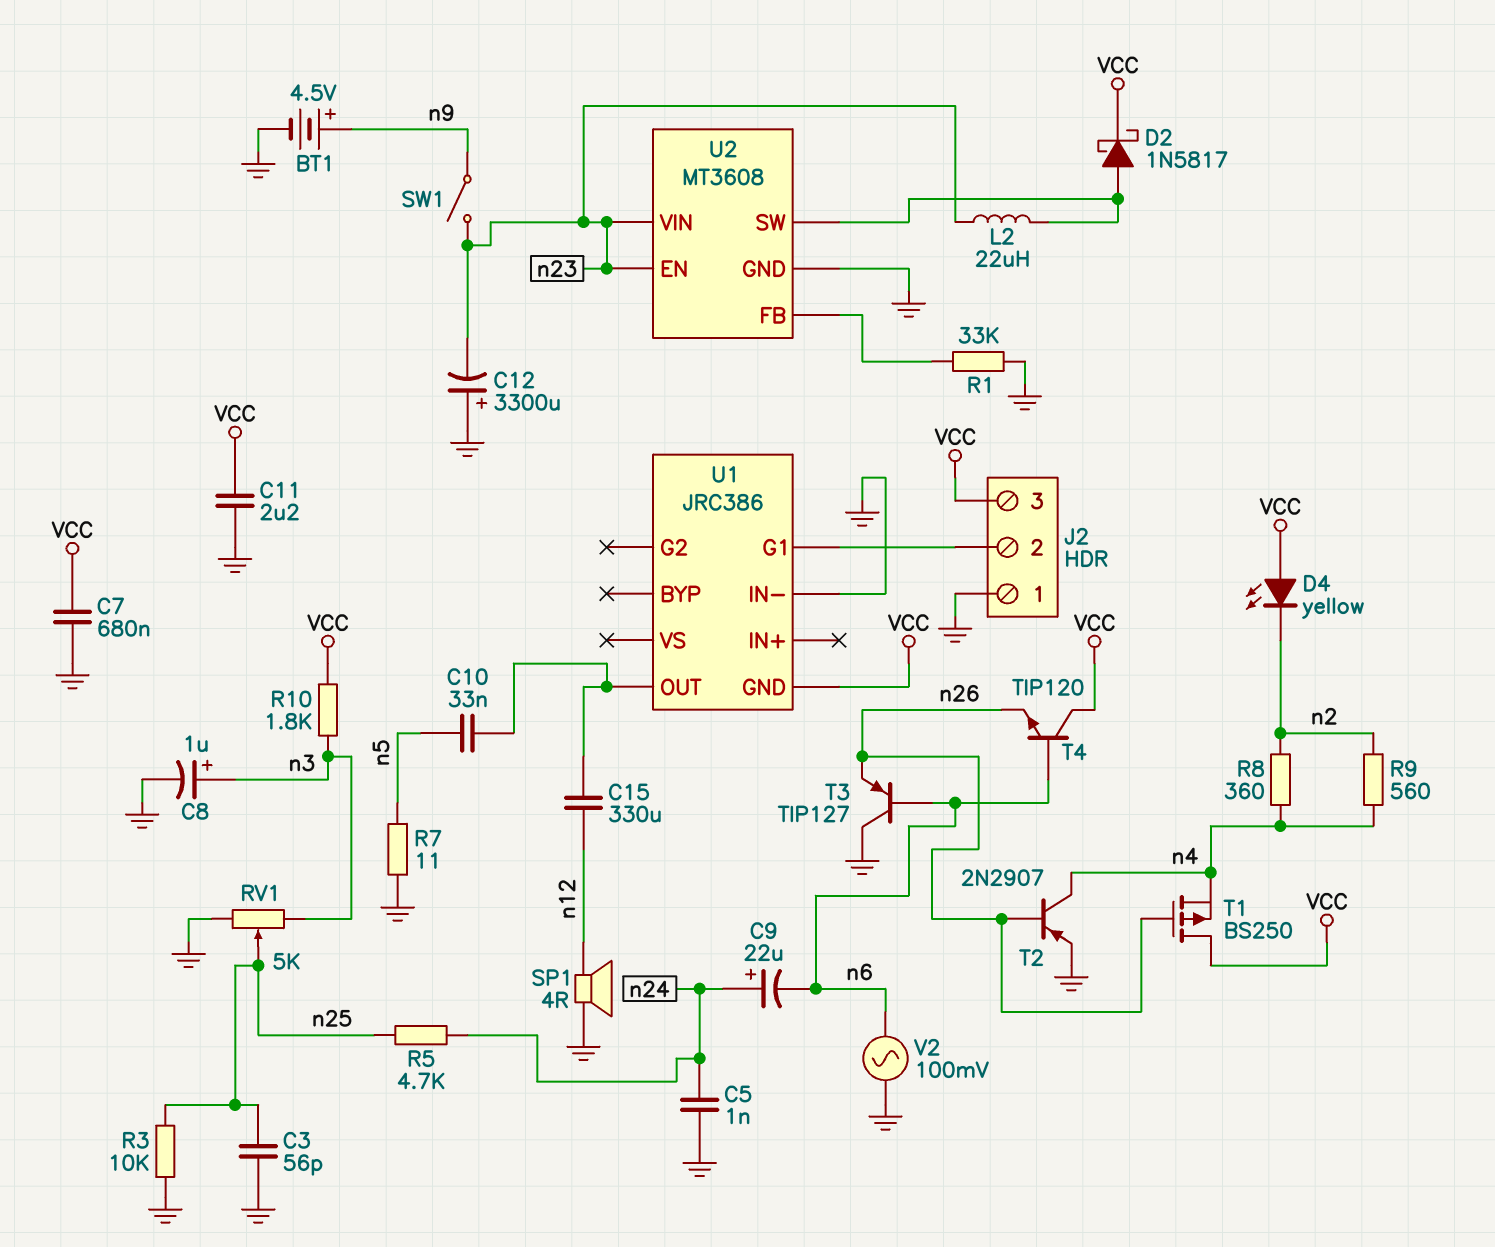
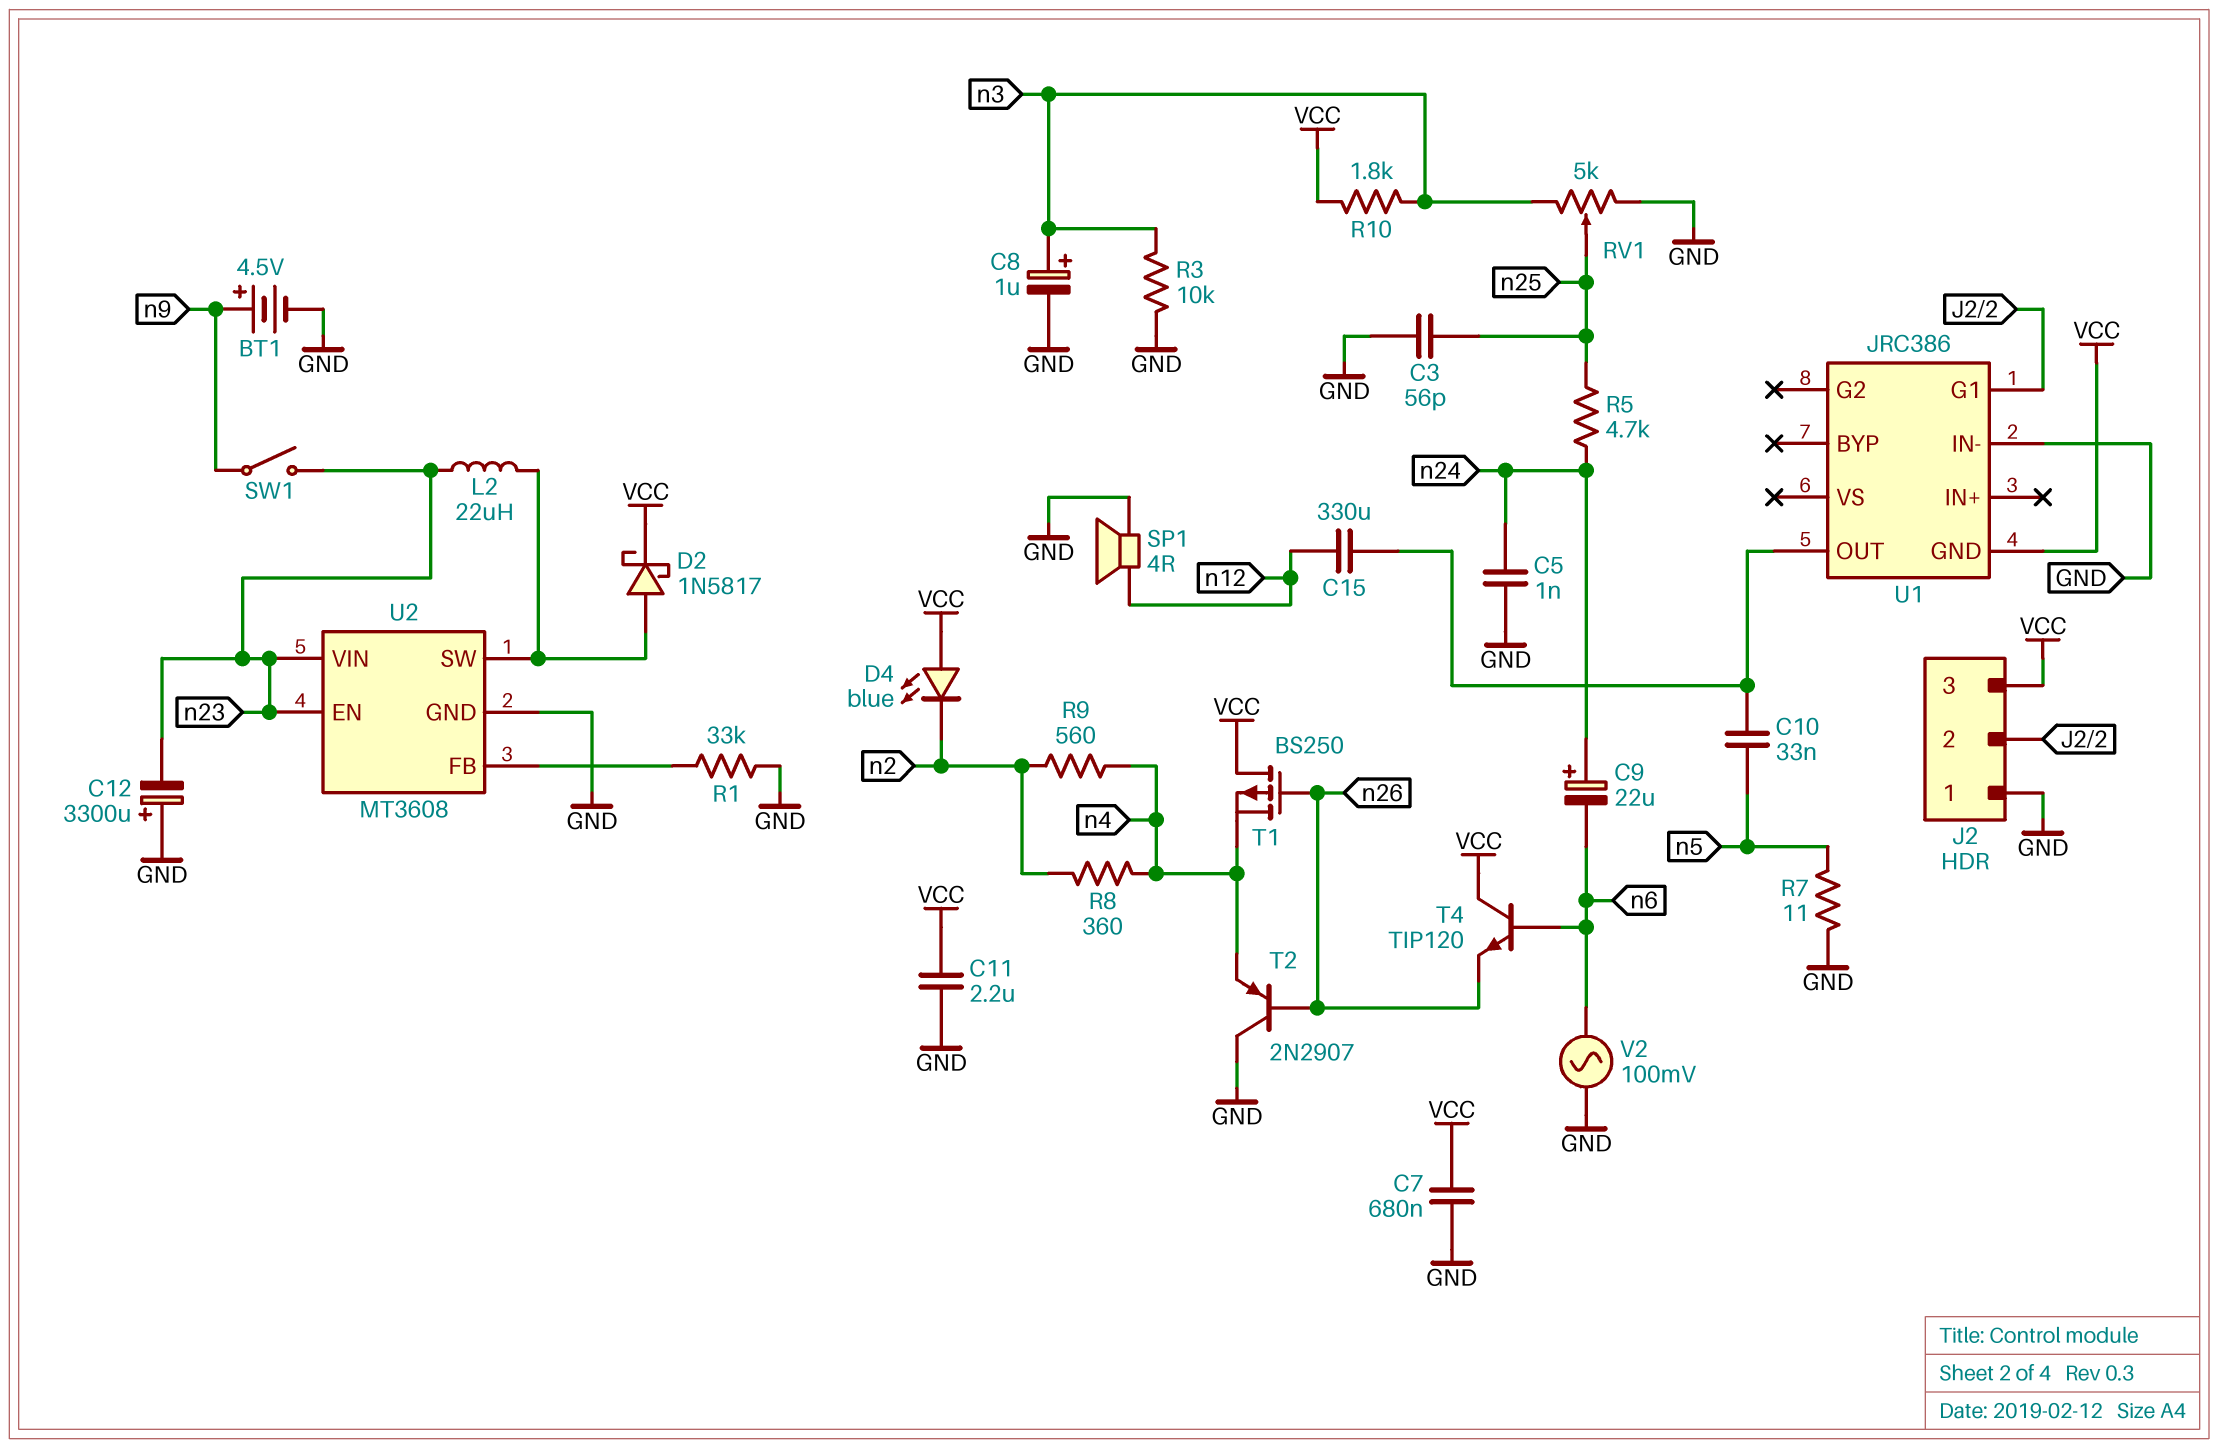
D4: LED yellow (A VCC, K n2) -> LED blue (A VCC, K n2)
R3: 10k (GND, n25) -> 10k (GND, n3)
T2: PNP 2N2907 (B n26, C n4, E GND) -> PNP 2N2907 (B n26, C GND, E n4)
T3: PNP TIP127 (B n6, C GND, E n26) -> none

